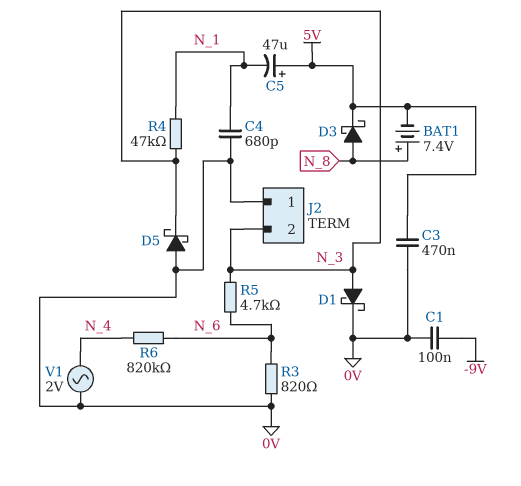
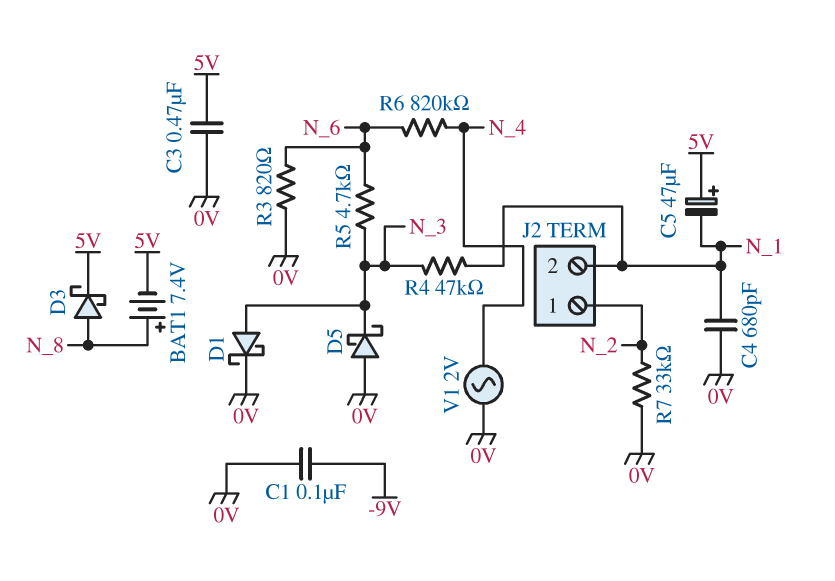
J2 pin 1: 0V -> N_2
J2 pin 2: N_3 -> N_1
R7: none -> 33k (0V, N_2)

